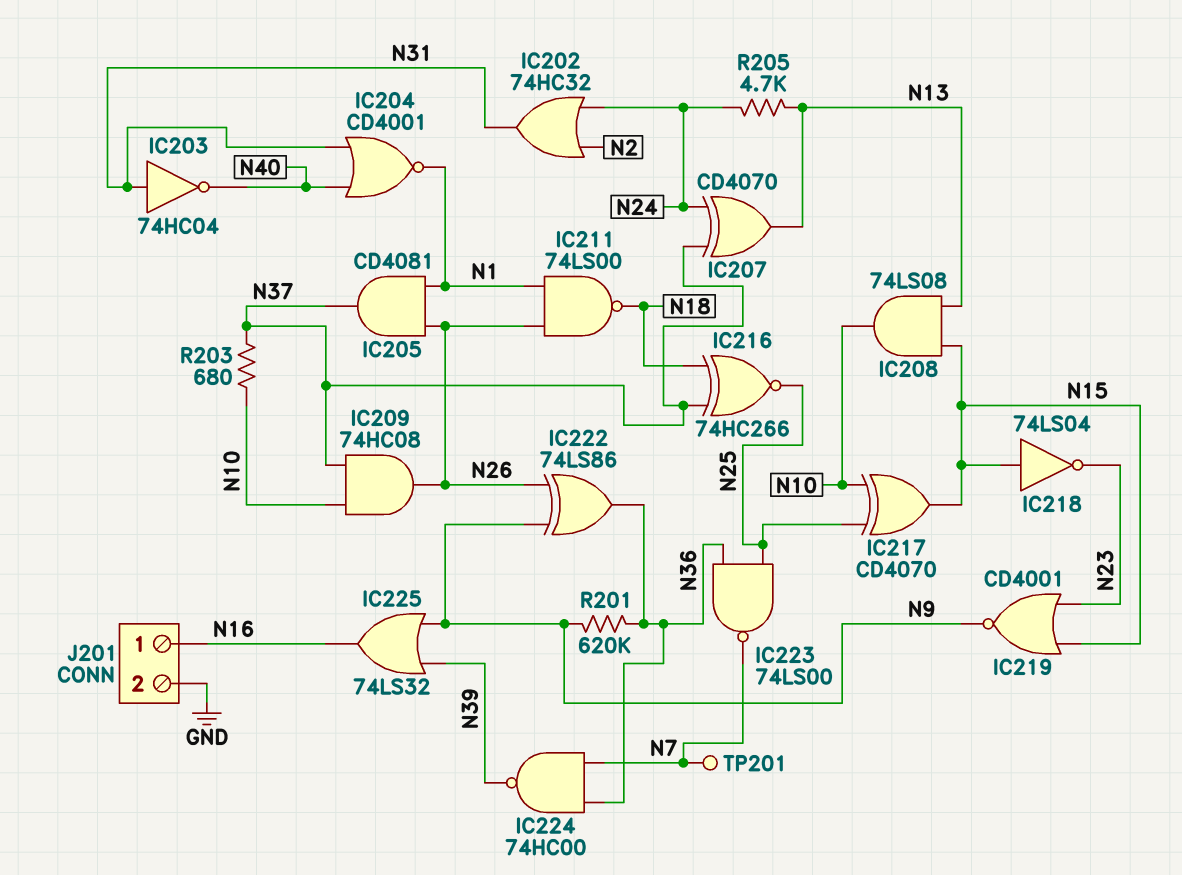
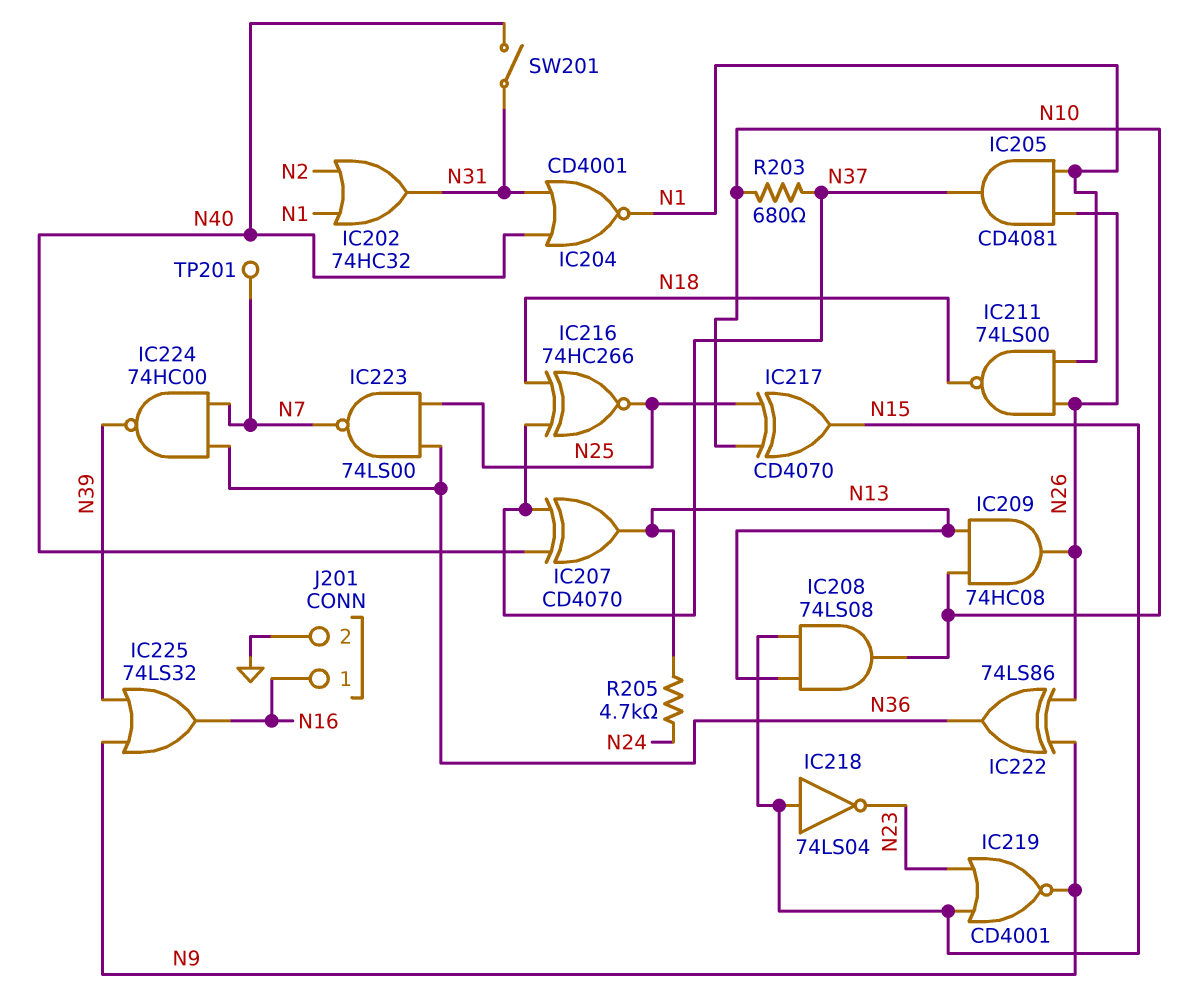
IC202: OR 74HC32 (in N2, in N24, out N31) -> OR 74HC32 (in N1, in N2, out N31)
IC203: NOT 74HC04 (in N31, out N40) -> none
IC207: XOR CD4070 (in N24, in N37, out N13) -> XOR CD4070 (in N37, in N40, out N13)
IC209: AND 74HC08 (in N10, in N37, out N26) -> AND 74HC08 (in N10, in N13, out N26)
R201: 620k (N9, N36) -> none
SW201: none -> switch (N31, N40)

